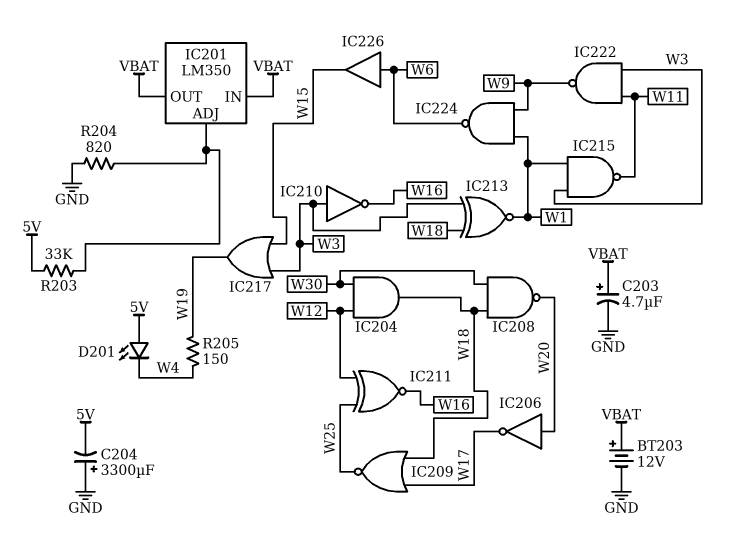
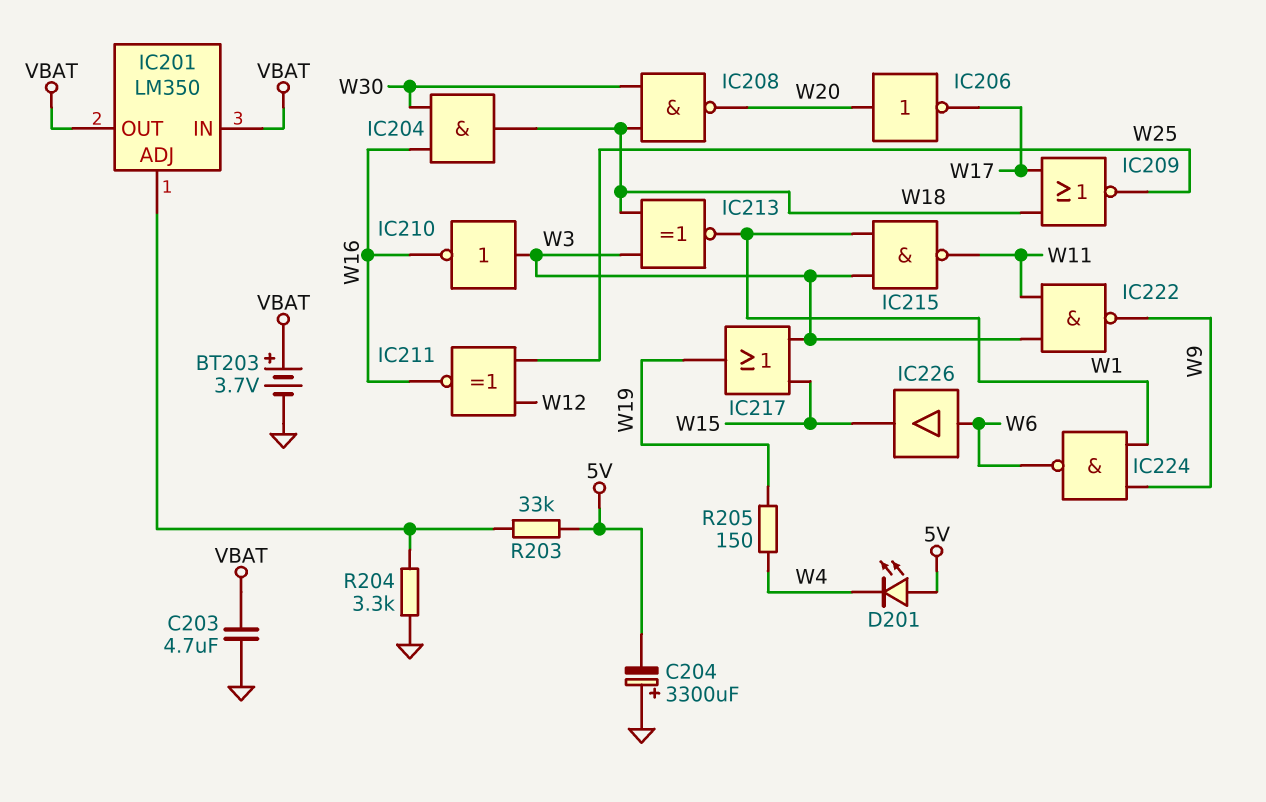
BT203: 12V (plus VBAT, minus GND) -> 3.7V (plus VBAT, minus GND)
C203: 4.7uF (plus VBAT, minus GND) -> 4.7uF (GND, VBAT)
IC204: AND (in W12, in W30, out W18) -> AND (in W16, in W30, out W18)
R204: 820 (GND, IC201/ADJ) -> 3.3k (GND, IC201/ADJ)

